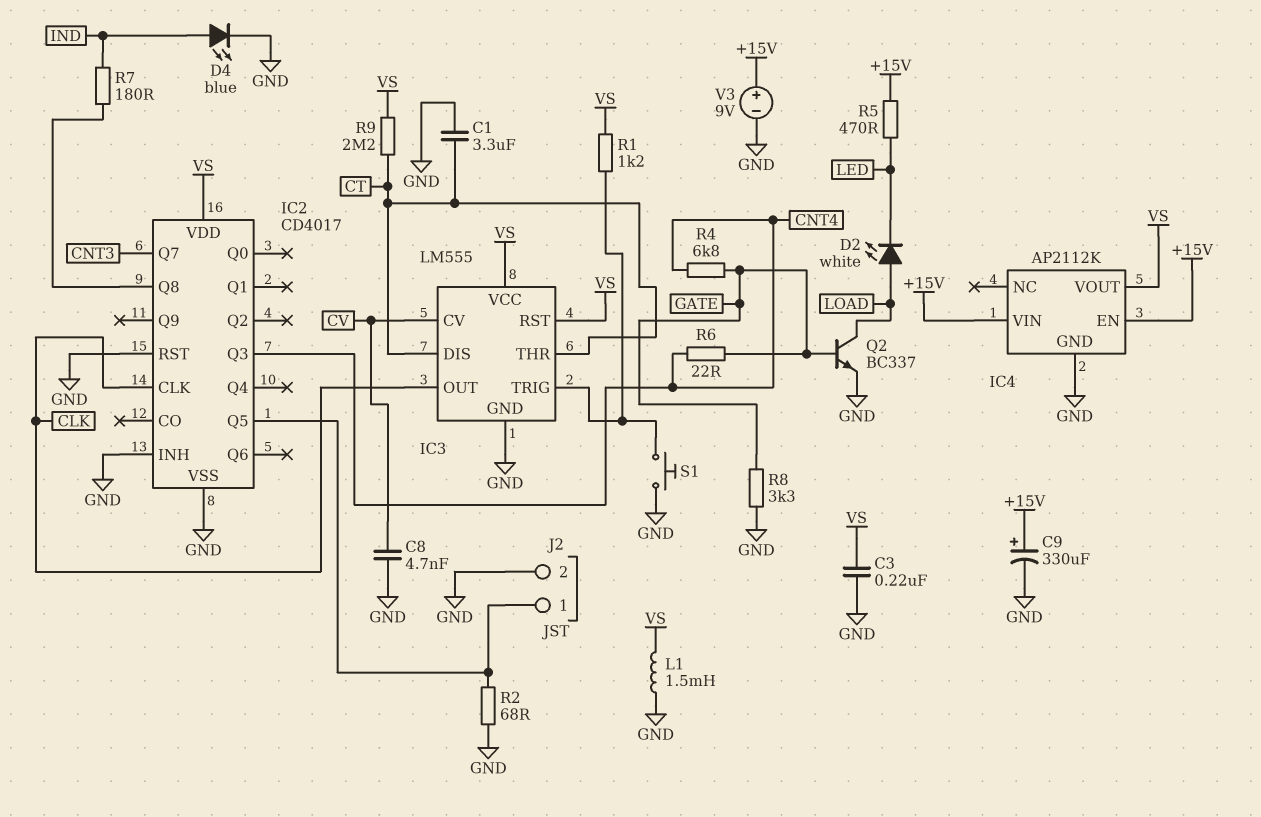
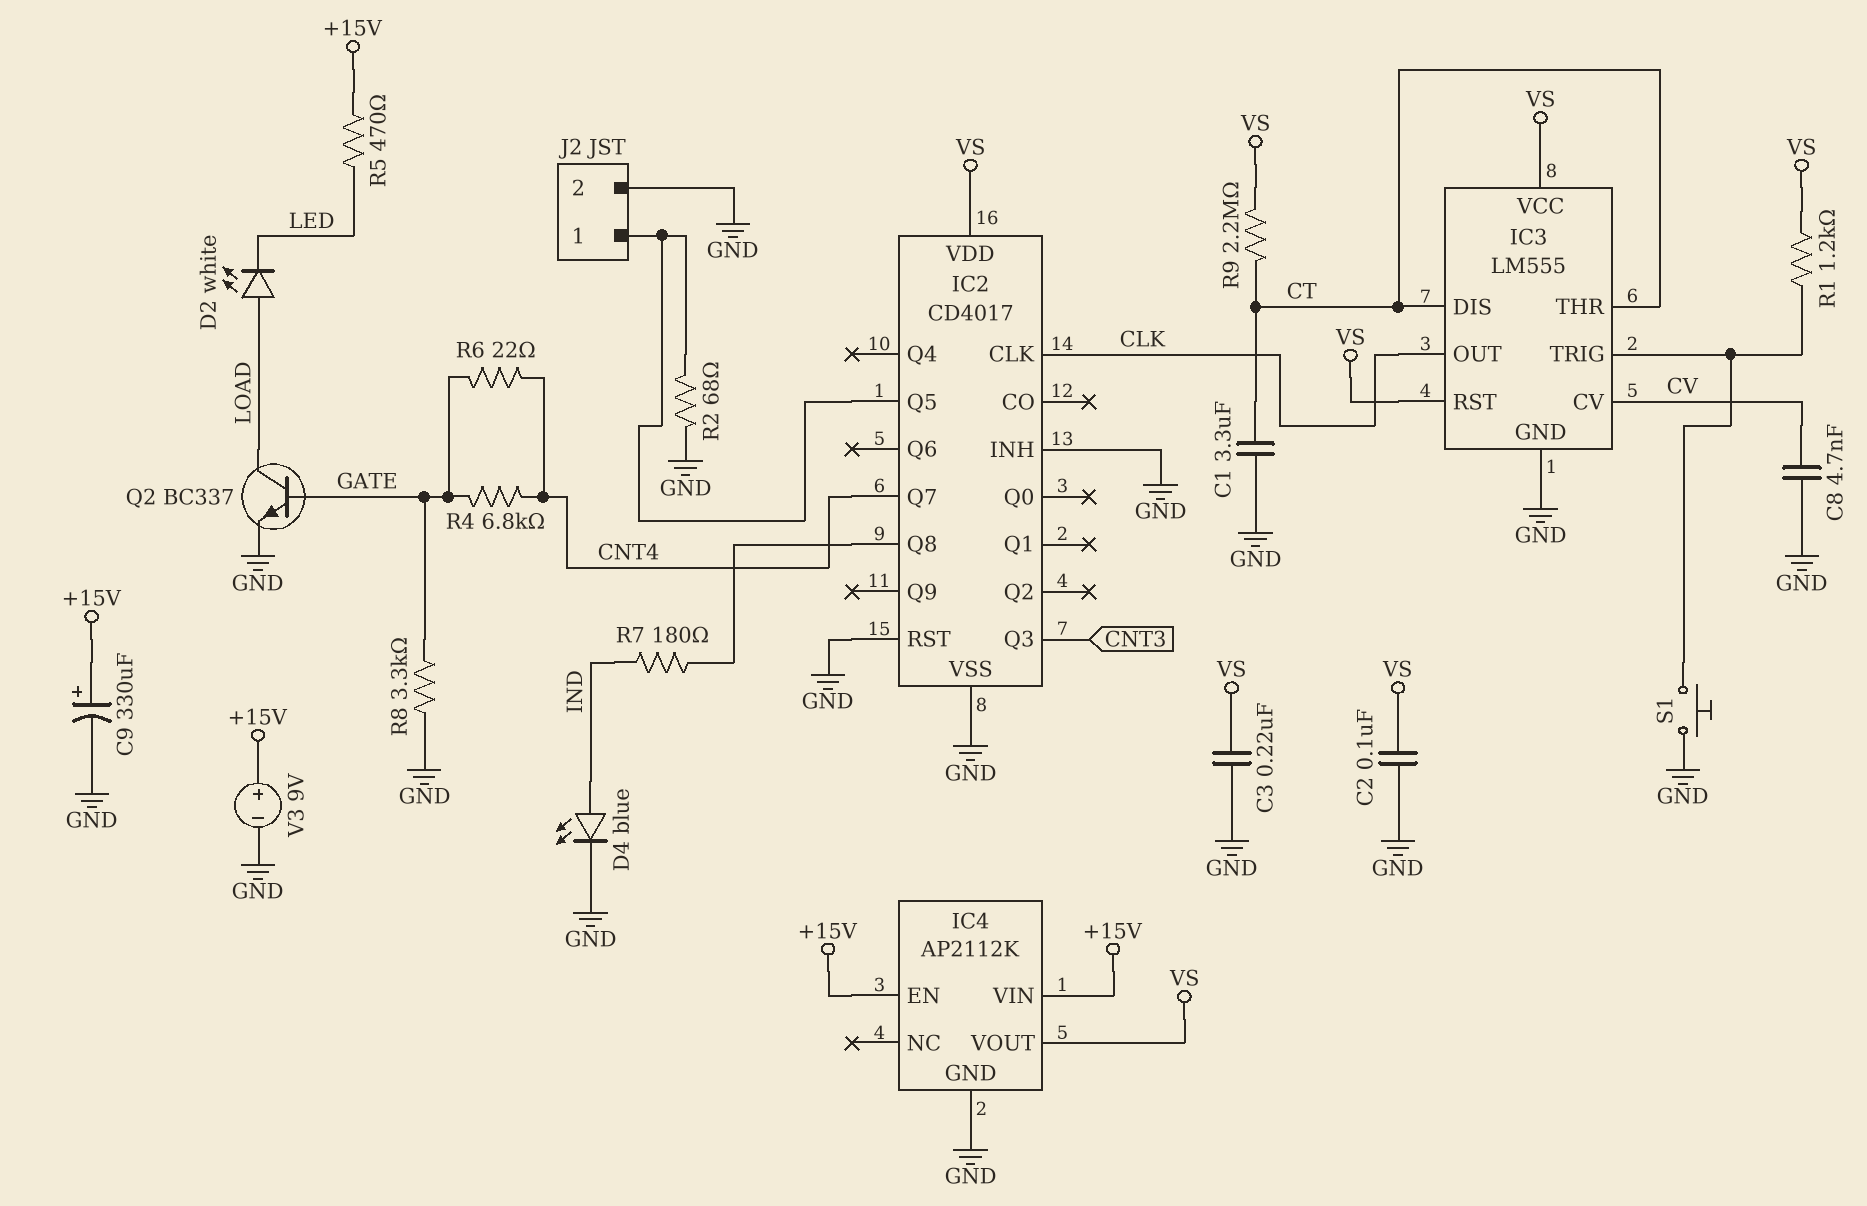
C2: none -> 100nF (GND, VS)
IC2 pin Q3: CNT4 -> CNT3
IC2 pin Q7: CNT3 -> CNT4
L1: 1.5mH (GND, VS) -> none

